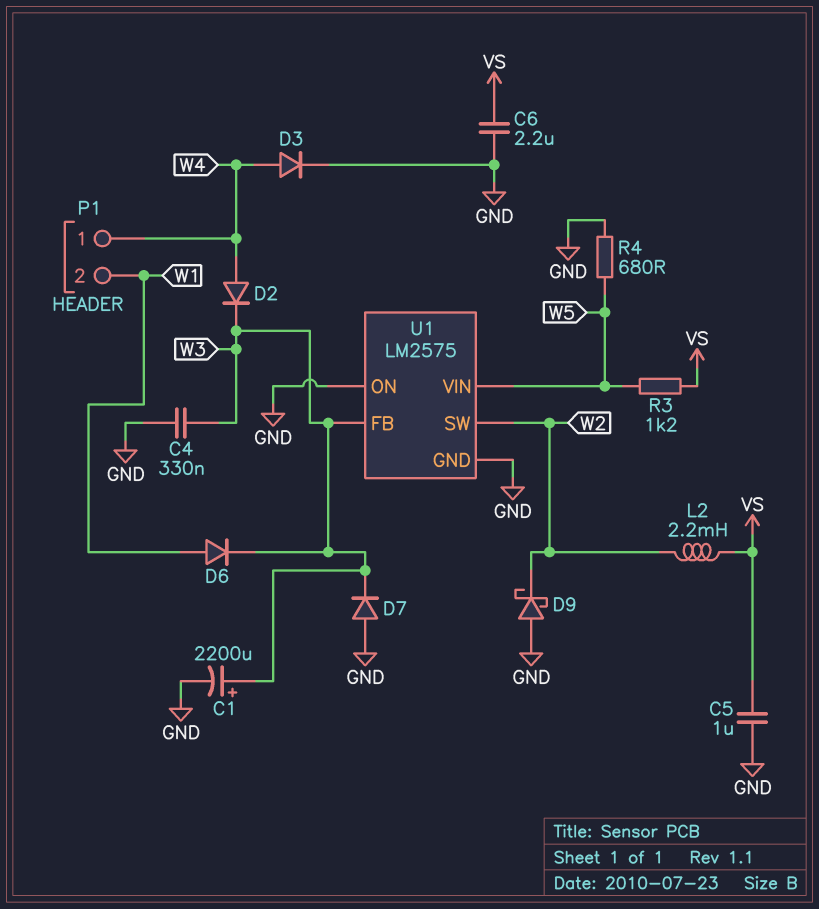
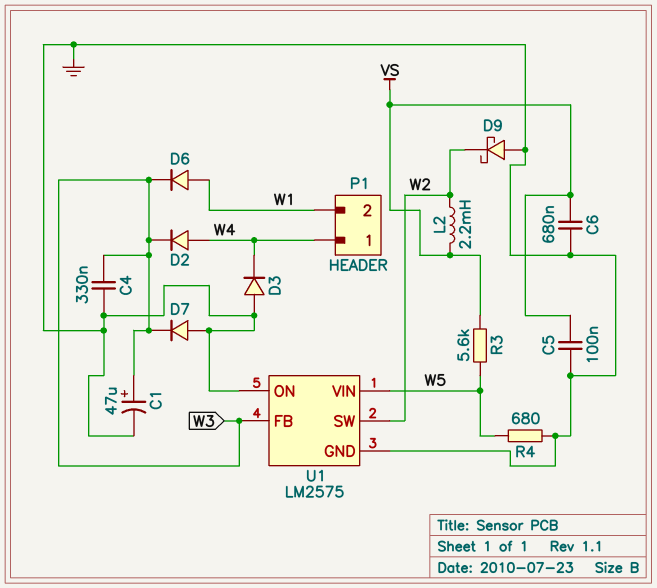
C1: 2200uF (plus W3, minus GND) -> 47uF (plus W3, minus GND)
C5: 1uF (GND, VS) -> 100nF (GND, VS)
C6: 2.2uF (GND, VS) -> 680nF (GND, VS)
D3: diode (A W4, K GND) -> diode (A GND, K W4)
R3: 1.2k (VS, W5) -> 5.6k (VS, W5)

